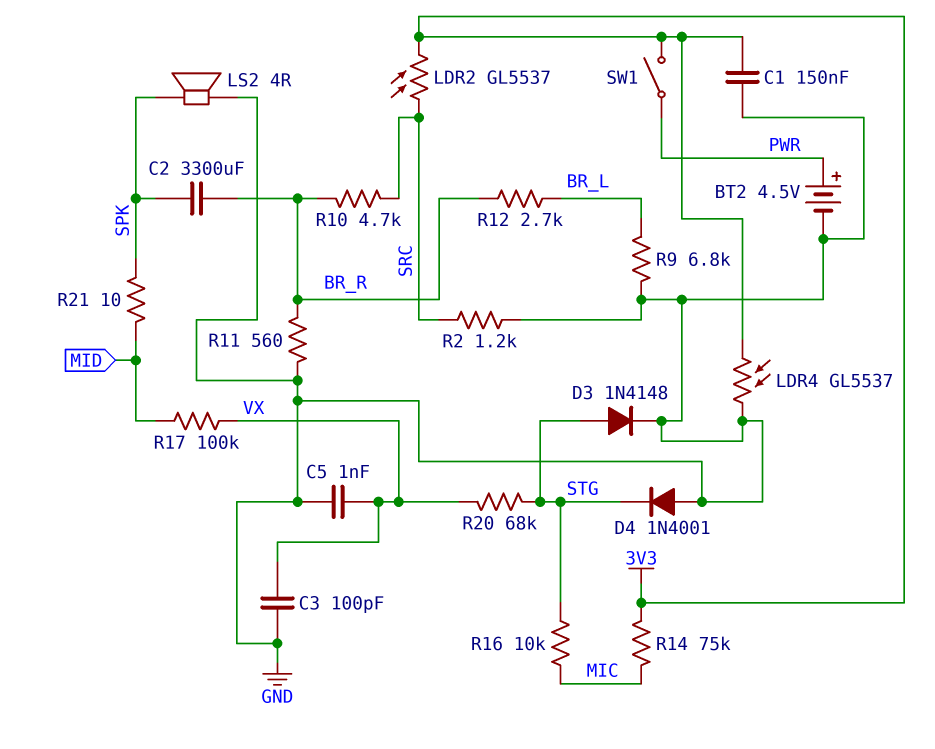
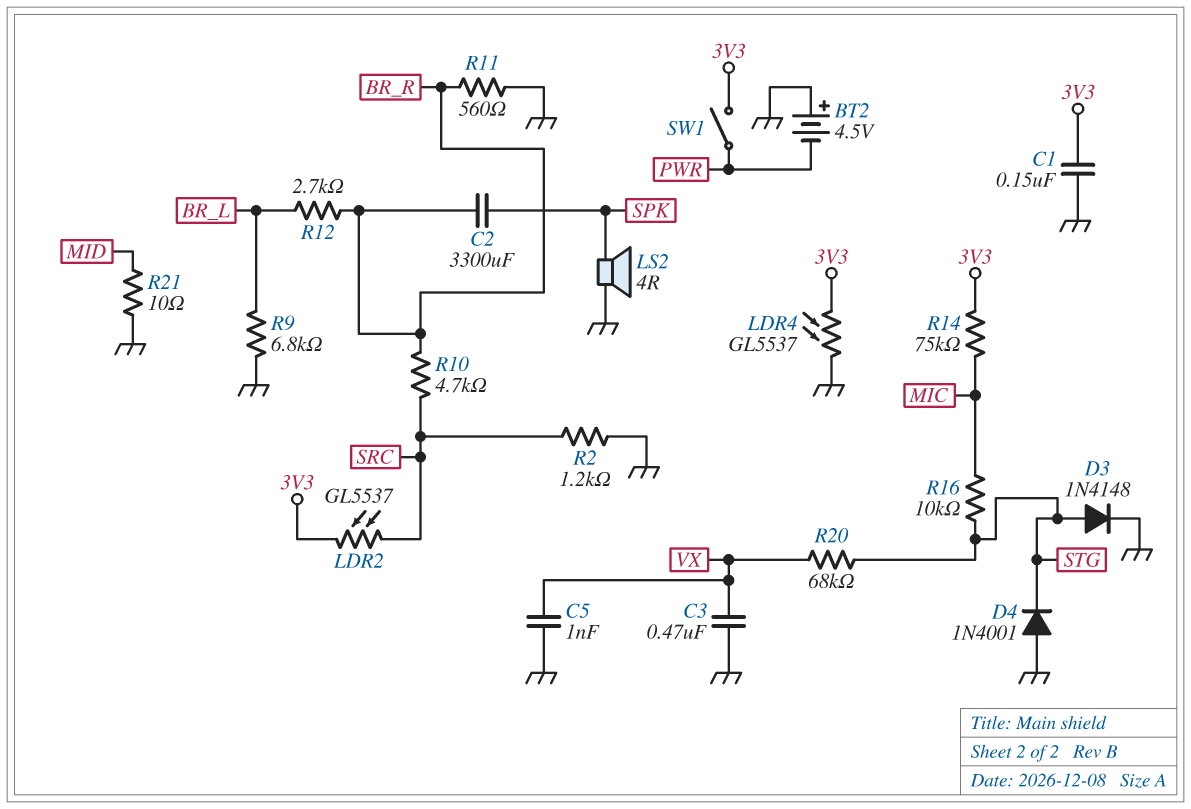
BT2: 4.5V (plus PWR, minus GND) -> 4.5V (plus GND, minus PWR)
C3: 100pF (GND, VX) -> 470nF (GND, VX)
R17: 100k (MID, VX) -> none
R21: 10 (MID, SPK) -> 10 (GND, MID)

